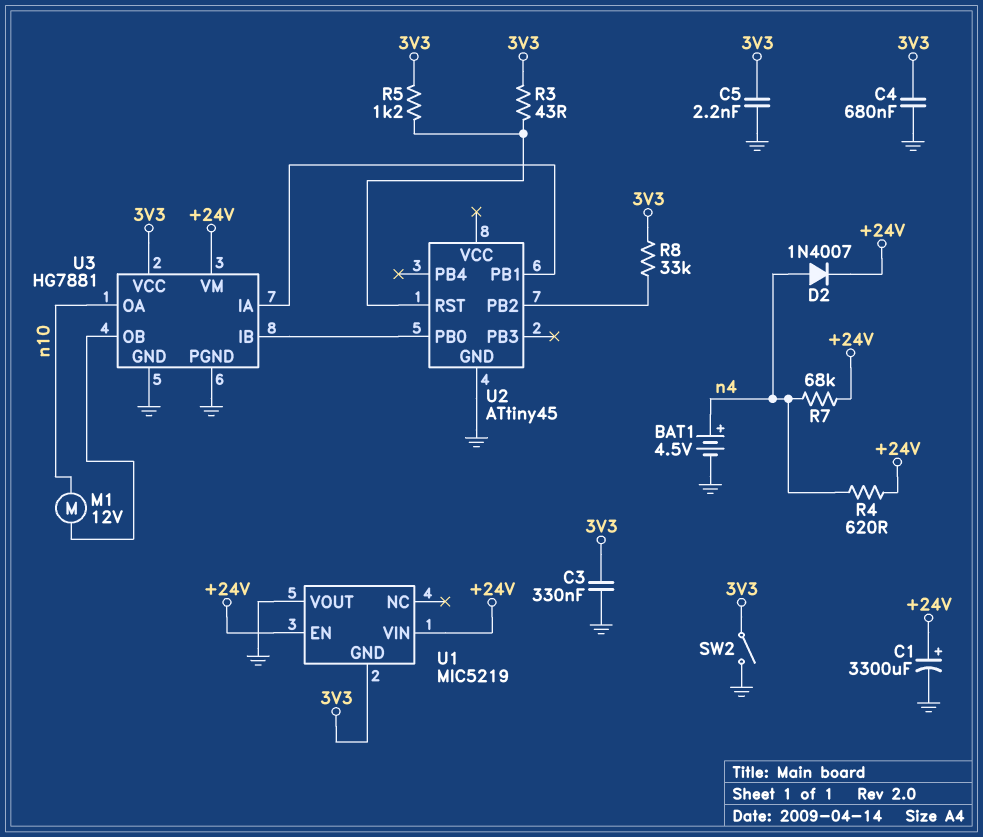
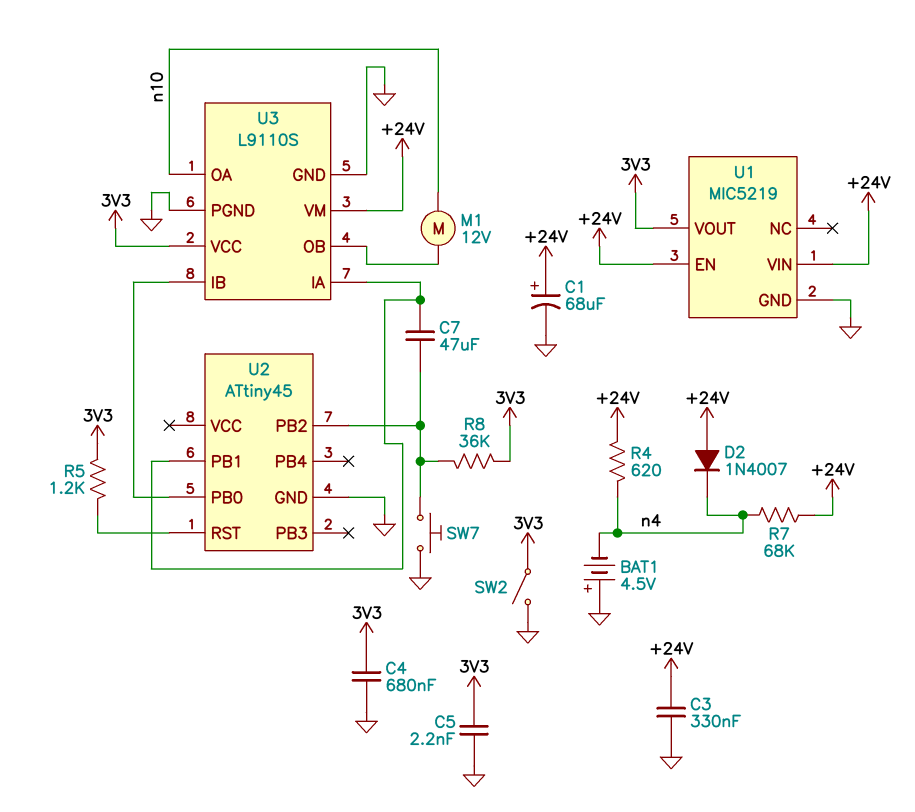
BAT1: 4.5V (plus n4, minus GND) -> 4.5V (plus GND, minus n4)
C1: 3300uF (plus +24V, minus GND) -> 68uF (plus +24V, minus GND)
C3: 330nF (3V3, GND) -> 330nF (+24V, GND)
C7: none -> 47uF (U2/PB1, U2/PB2)
D2: diode 1N4007 (A n4, K +24V) -> diode 1N4007 (A +24V, K n4)
R3: 43 (3V3, U2/RST) -> none
R8: 33k (3V3, U2/PB2) -> 36k (3V3, U2/PB2)
SW7: none -> button (GND, U2/PB2)
U1 pin GND: 3V3 -> GND
U1 pin VOUT: GND -> 3V3
U3: HG7881 -> L9110S

